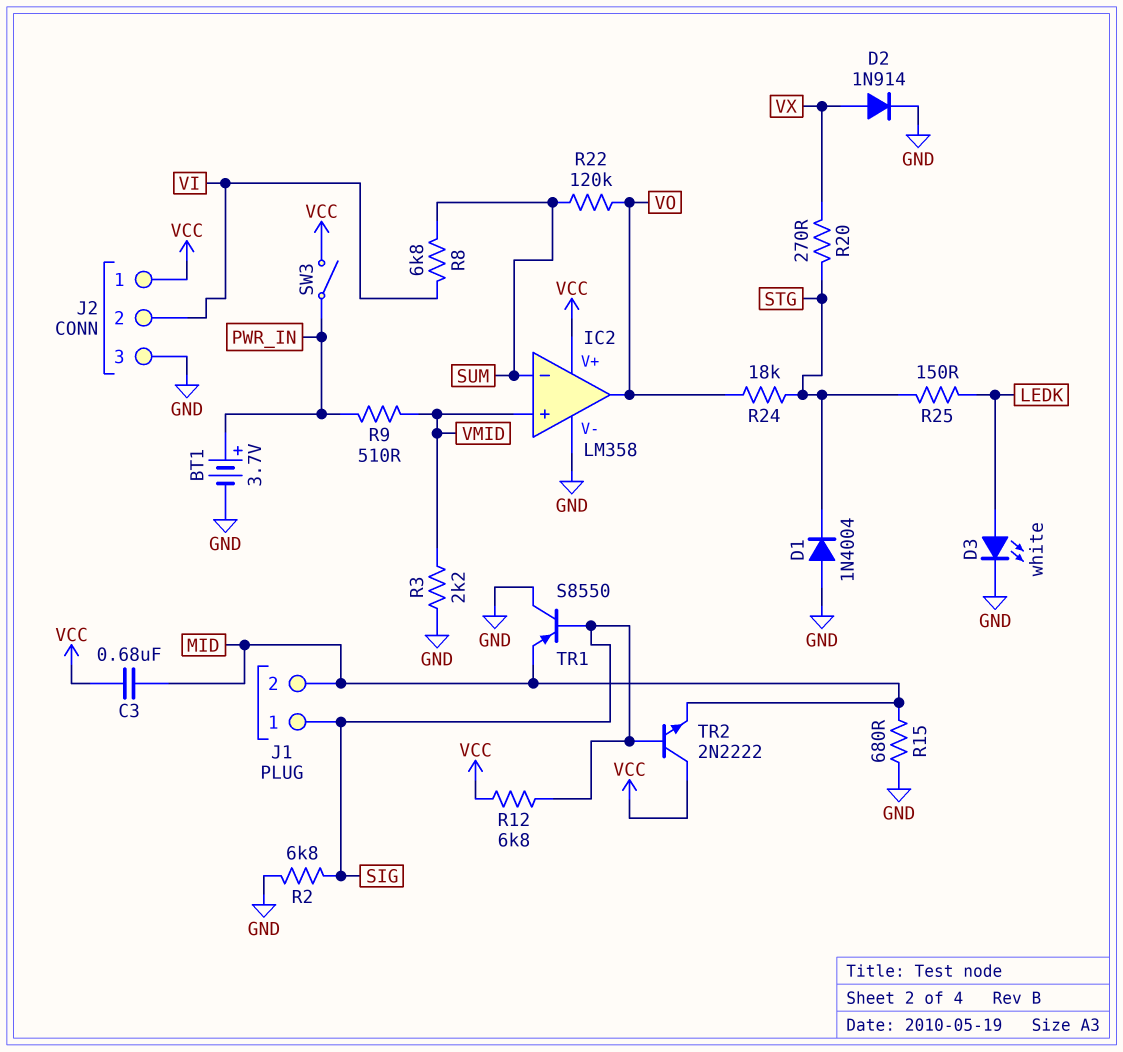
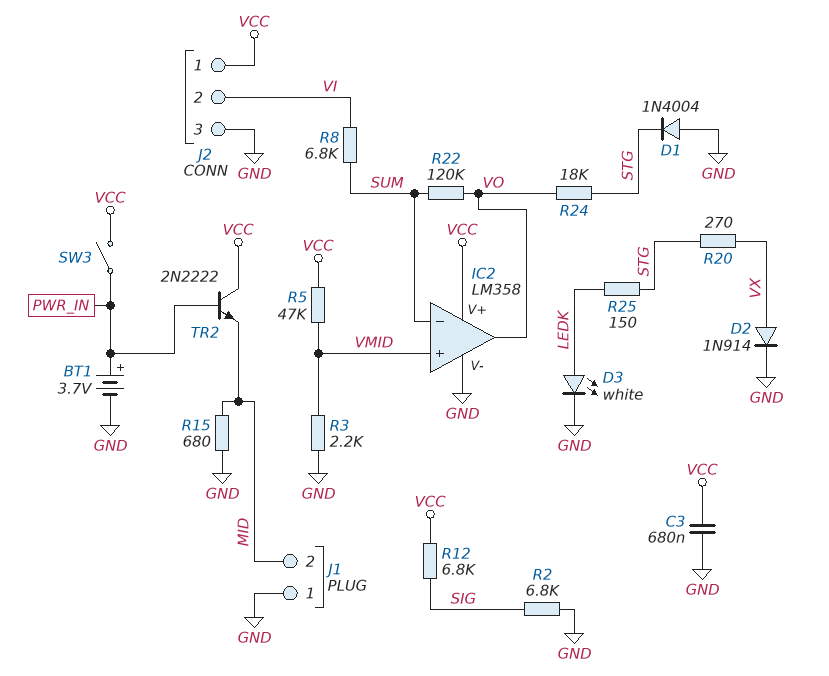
C3: 680nF (MID, VCC) -> 680nF (GND, VCC)
J1 pin 1: SIG -> GND
R5: none -> 47k (VCC, VMID)
R9: 510 (PWR_IN, VMID) -> none
TR1: PNP S8550 (B SIG, C GND, E MID) -> none
TR2: NPN 2N2222 (B SIG, C VCC, E MID) -> NPN 2N2222 (B PWR_IN, C VCC, E MID)

